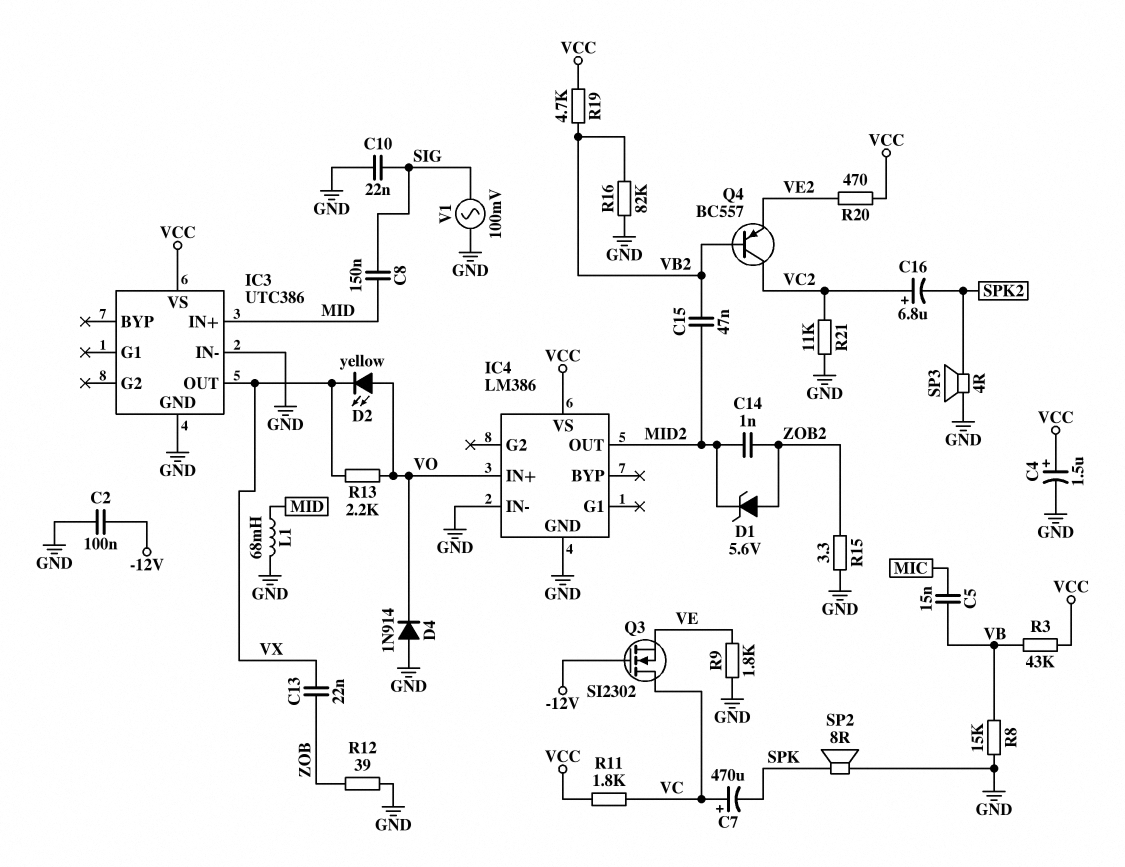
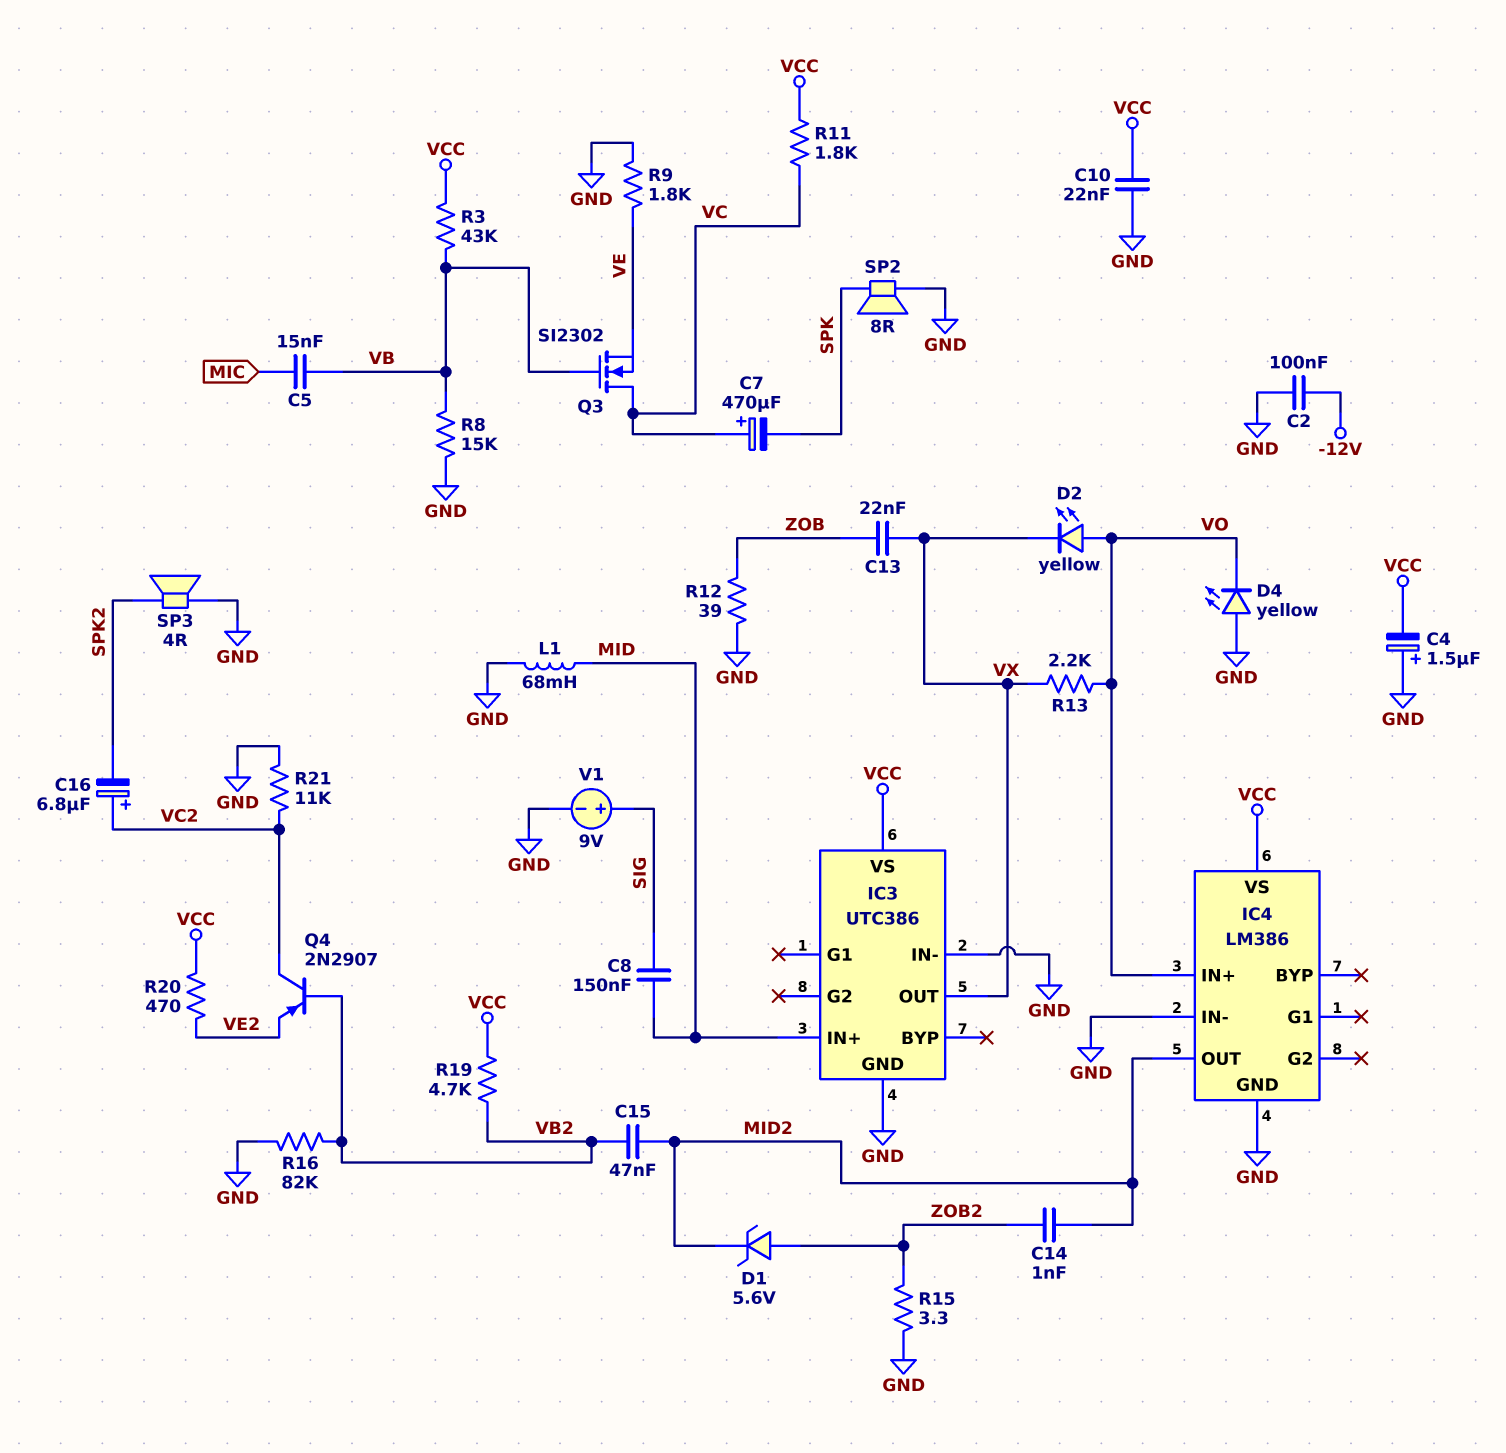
C4: 1.5uF (plus VCC, minus GND) -> 1.5uF (plus GND, minus VCC)
C10: 22nF (GND, SIG) -> 22nF (GND, VCC)
D4: diode 1N914 (A GND, K VO) -> LED yellow (A GND, K VO)
Q3: NMOS SI2302 (G -12V, D VC, S VE) -> NMOS SI2302 (G VB, D VC, S VE)
Q4: PNP BC557 (B VB2, C VC2, E VE2) -> PNP 2N2907 (B VB2, C VC2, E VE2)
V1: AC 100mV (GND, SIG) -> 9V (plus SIG, minus GND)

